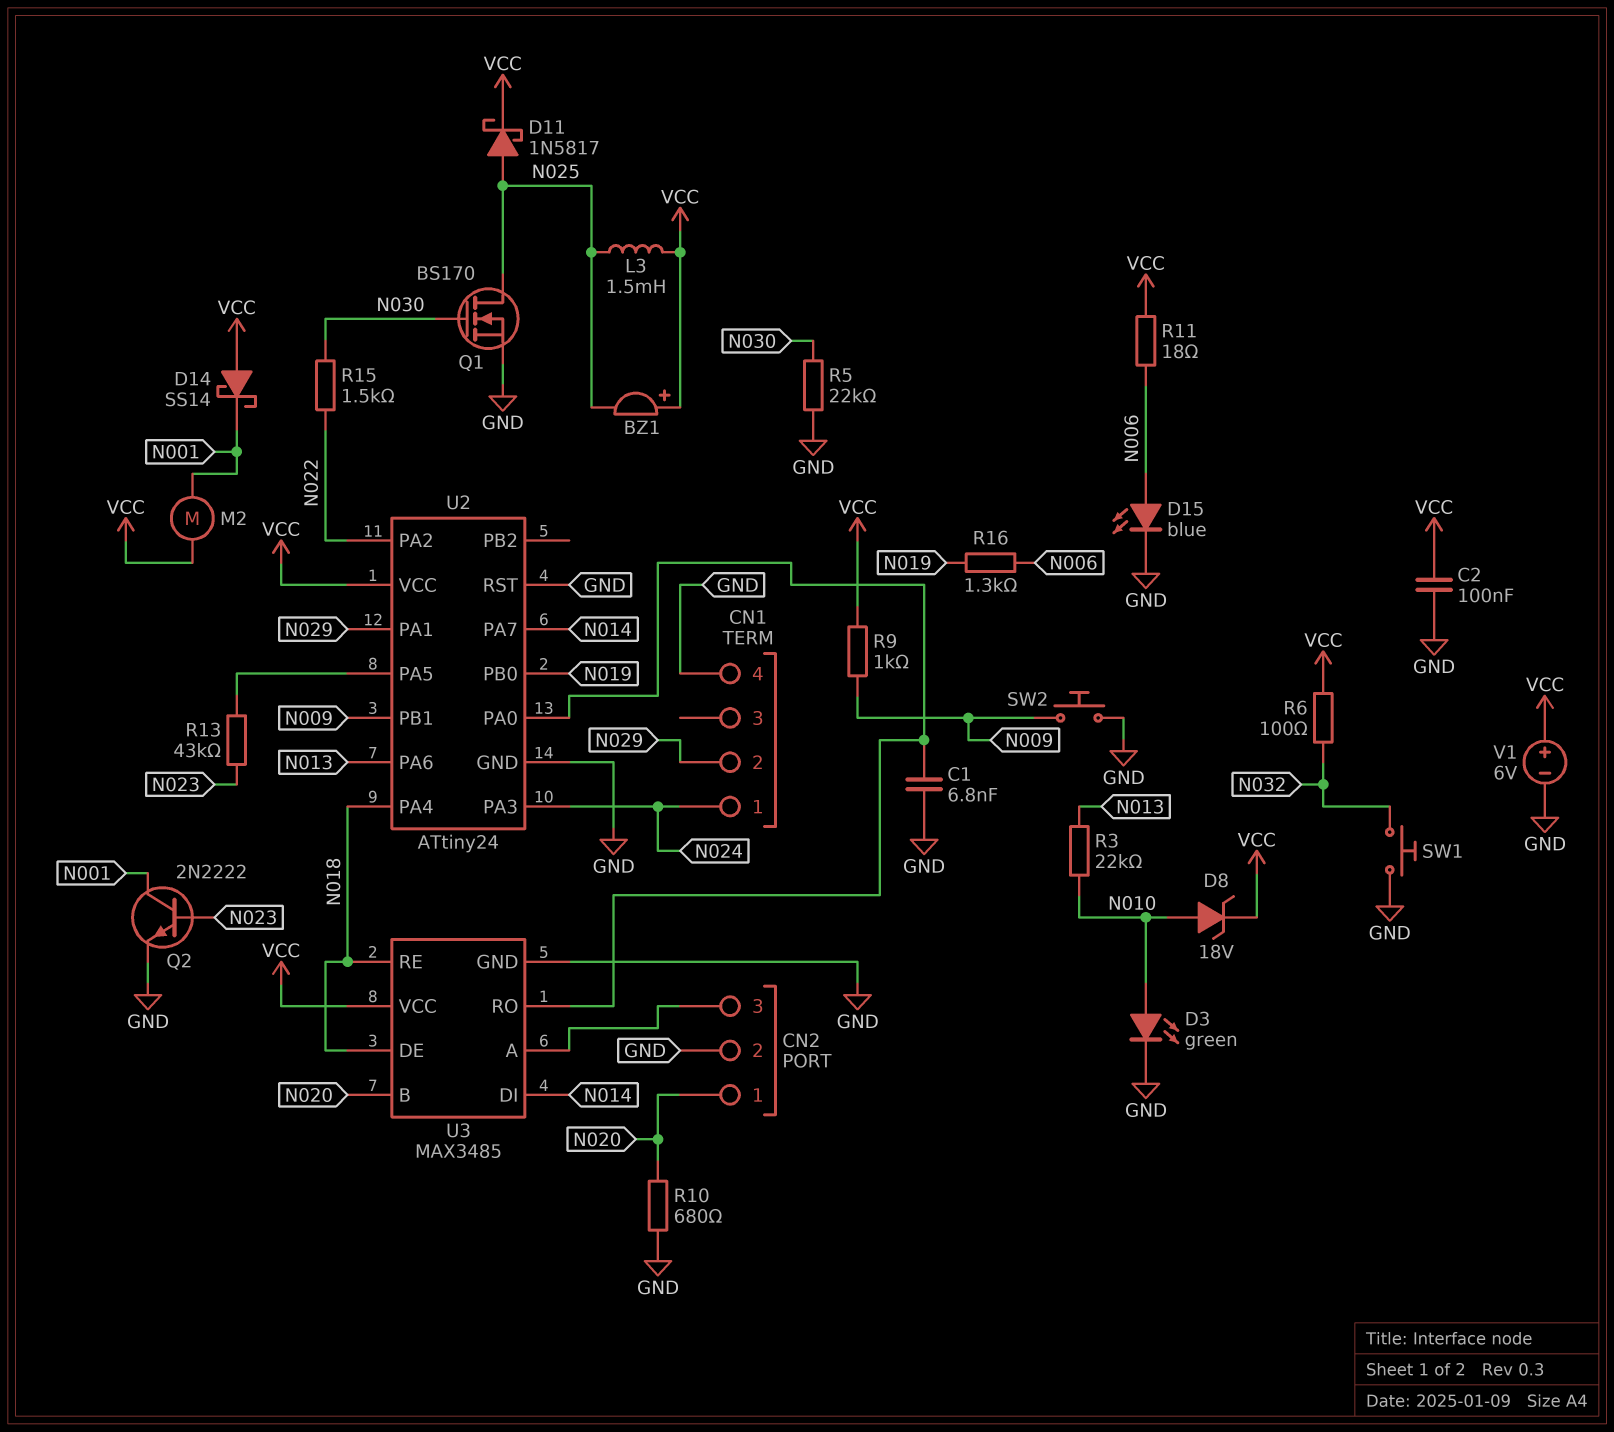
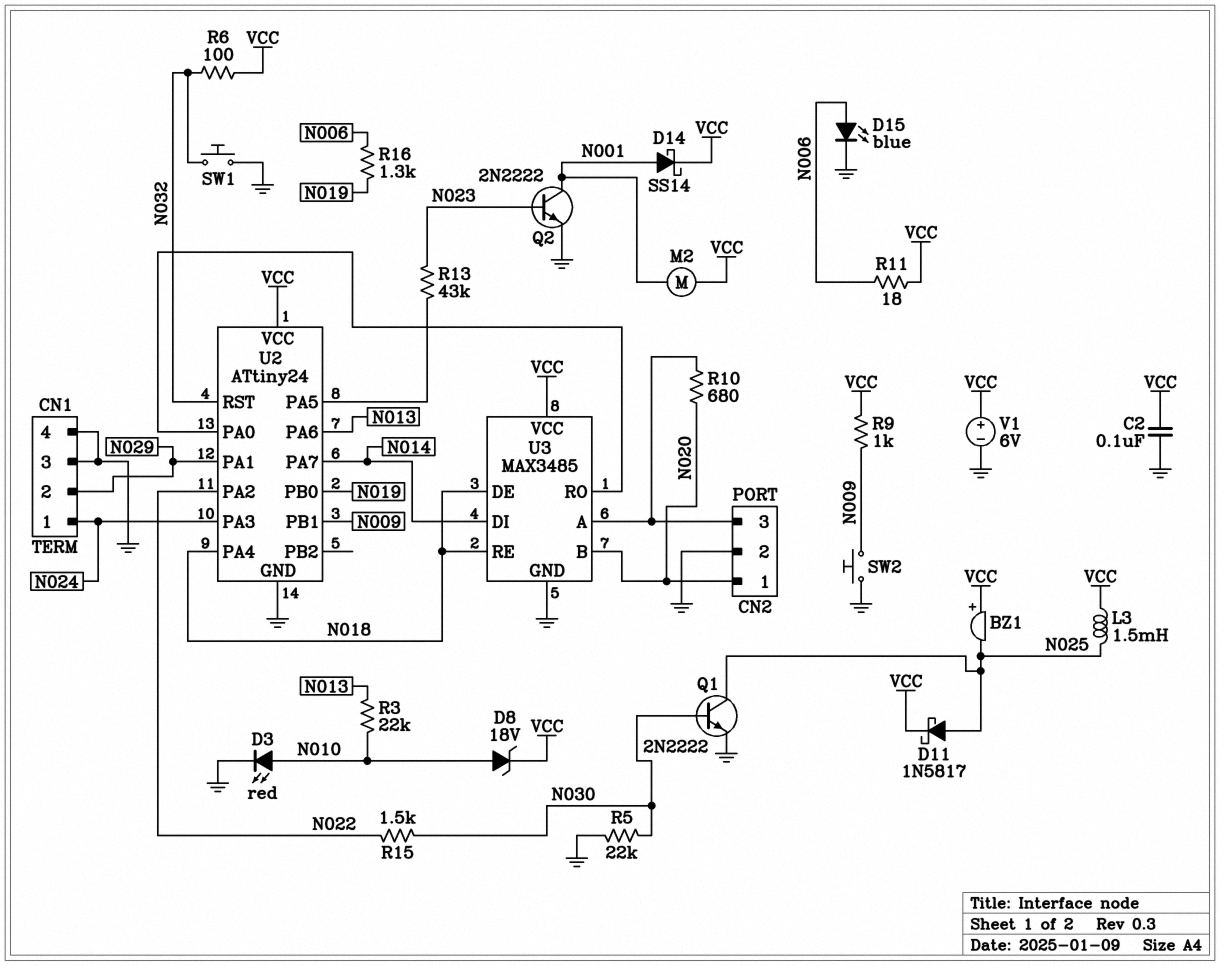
C1: 6.8nF (GND, U2/PA0) -> none
CN1 pin 3: none -> GND
D3: LED green (A N010, K GND) -> LED red (A N010, K GND)
D14: schottky SS14 (A VCC, K N001) -> schottky SS14 (A N001, K VCC)
Q1: NMOS BS170 (G N030, D N025, S GND) -> NPN 2N2222 (B N030, C N025, E GND)
R10: 680 (GND, N020) -> 680 (CN2/3, N020)
U2 pin RST: GND -> N032

